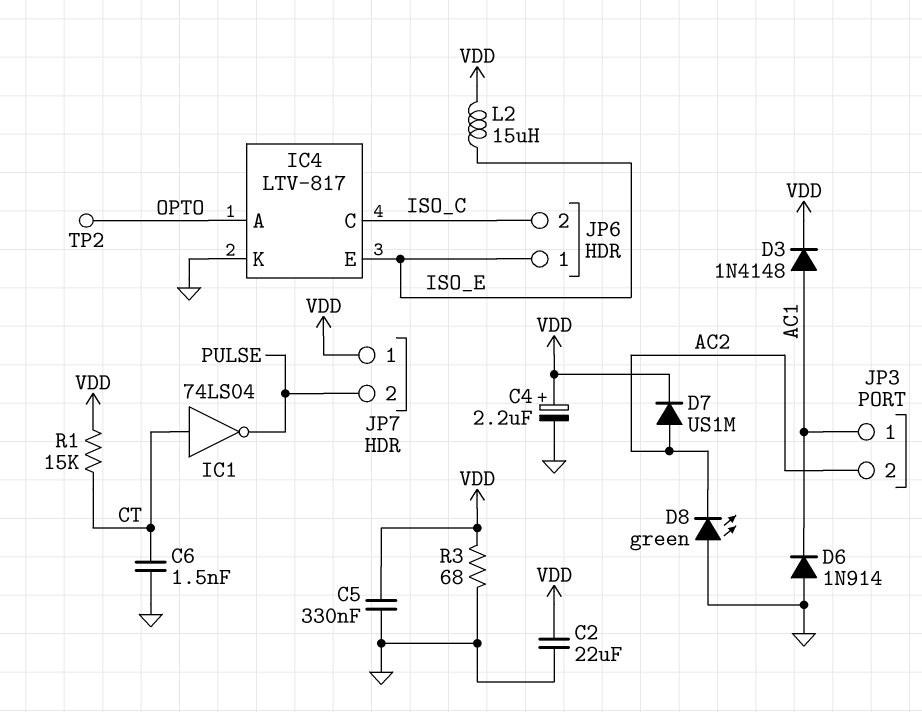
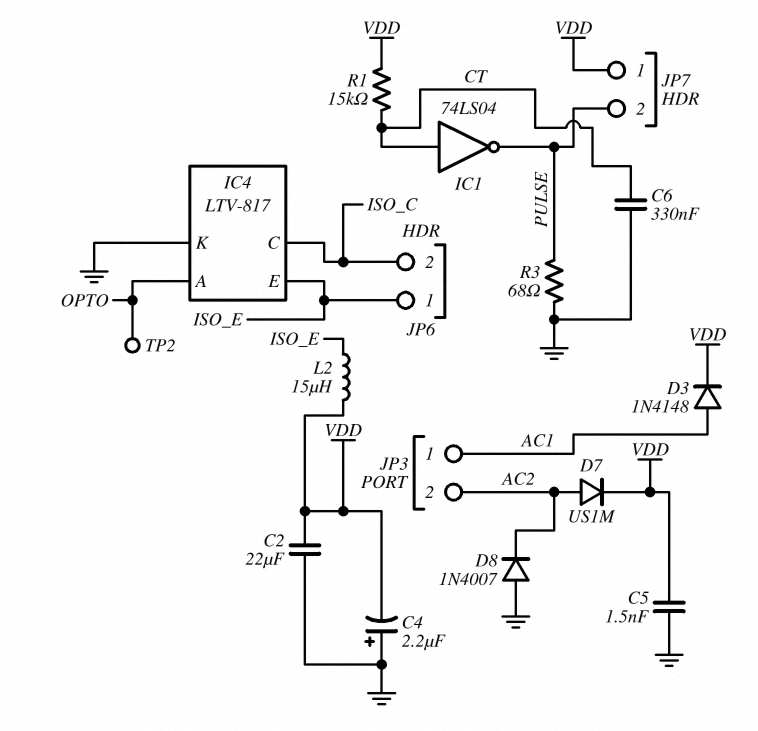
C4: 2.2uF (plus VDD, minus GND) -> 2.2uF (plus GND, minus VDD)
C5: 330nF (GND, VDD) -> 1.5nF (GND, VDD)
C6: 1.5nF (CT, GND) -> 330nF (CT, GND)
D6: diode 1N914 (A GND, K AC1) -> none
D8: LED green (A GND, K AC2) -> diode 1N4007 (A GND, K AC2)
R3: 68 (GND, VDD) -> 68 (GND, PULSE)

